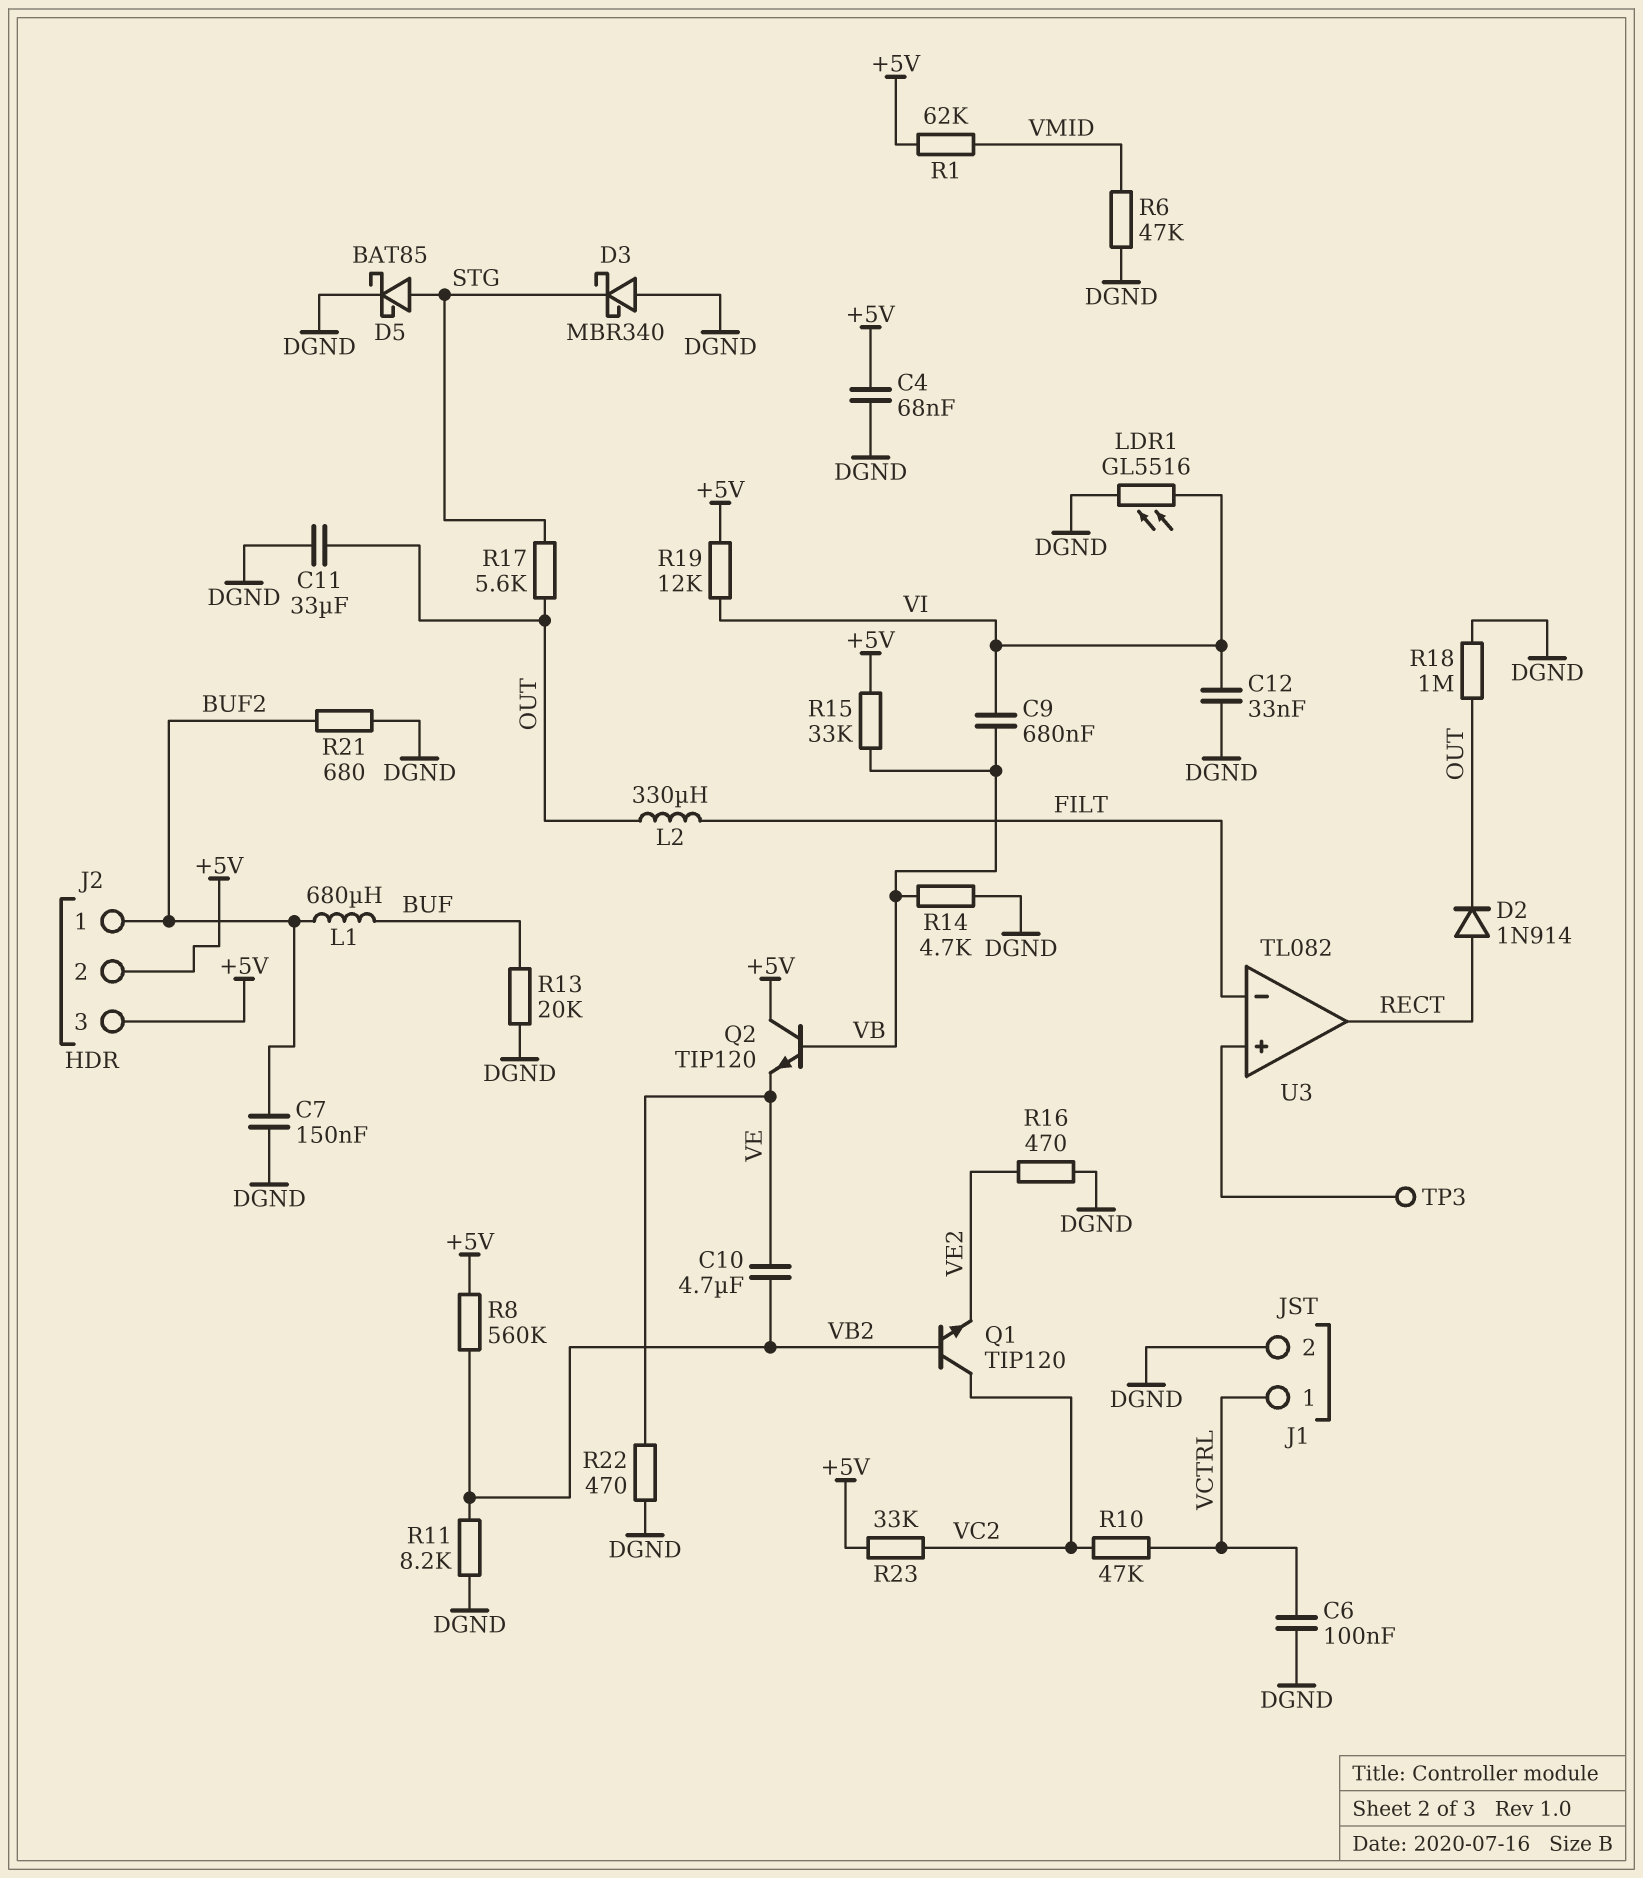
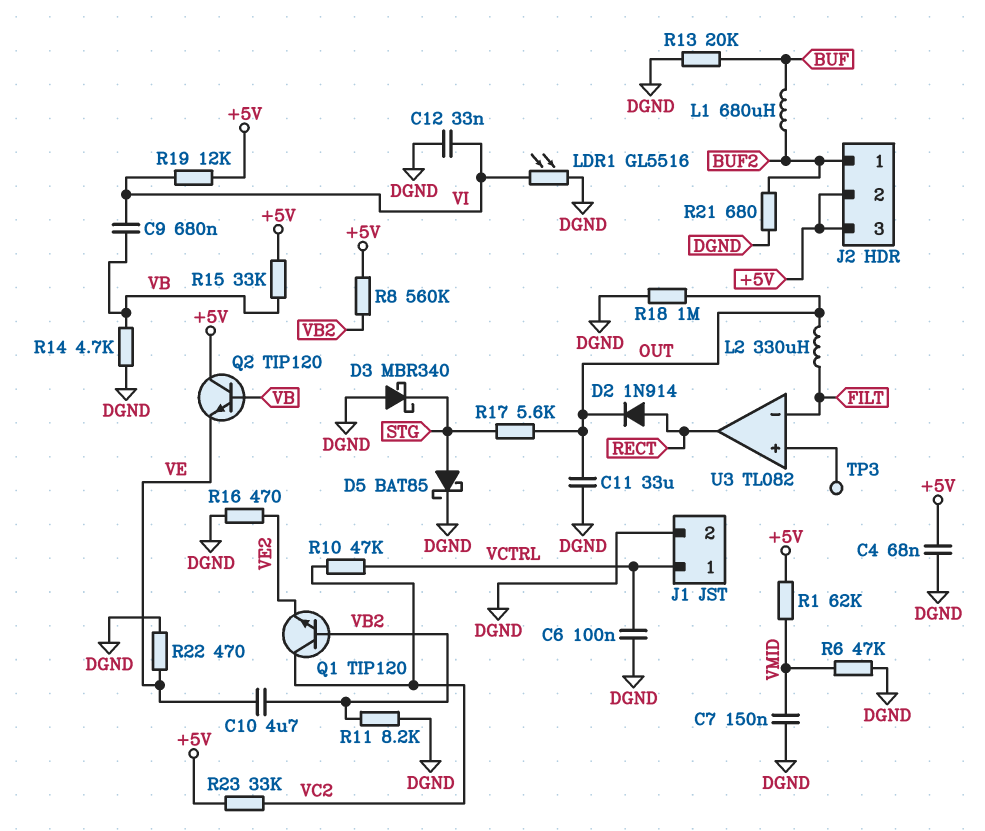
C7: 150nF (BUF2, DGND) -> 150nF (DGND, VMID)

